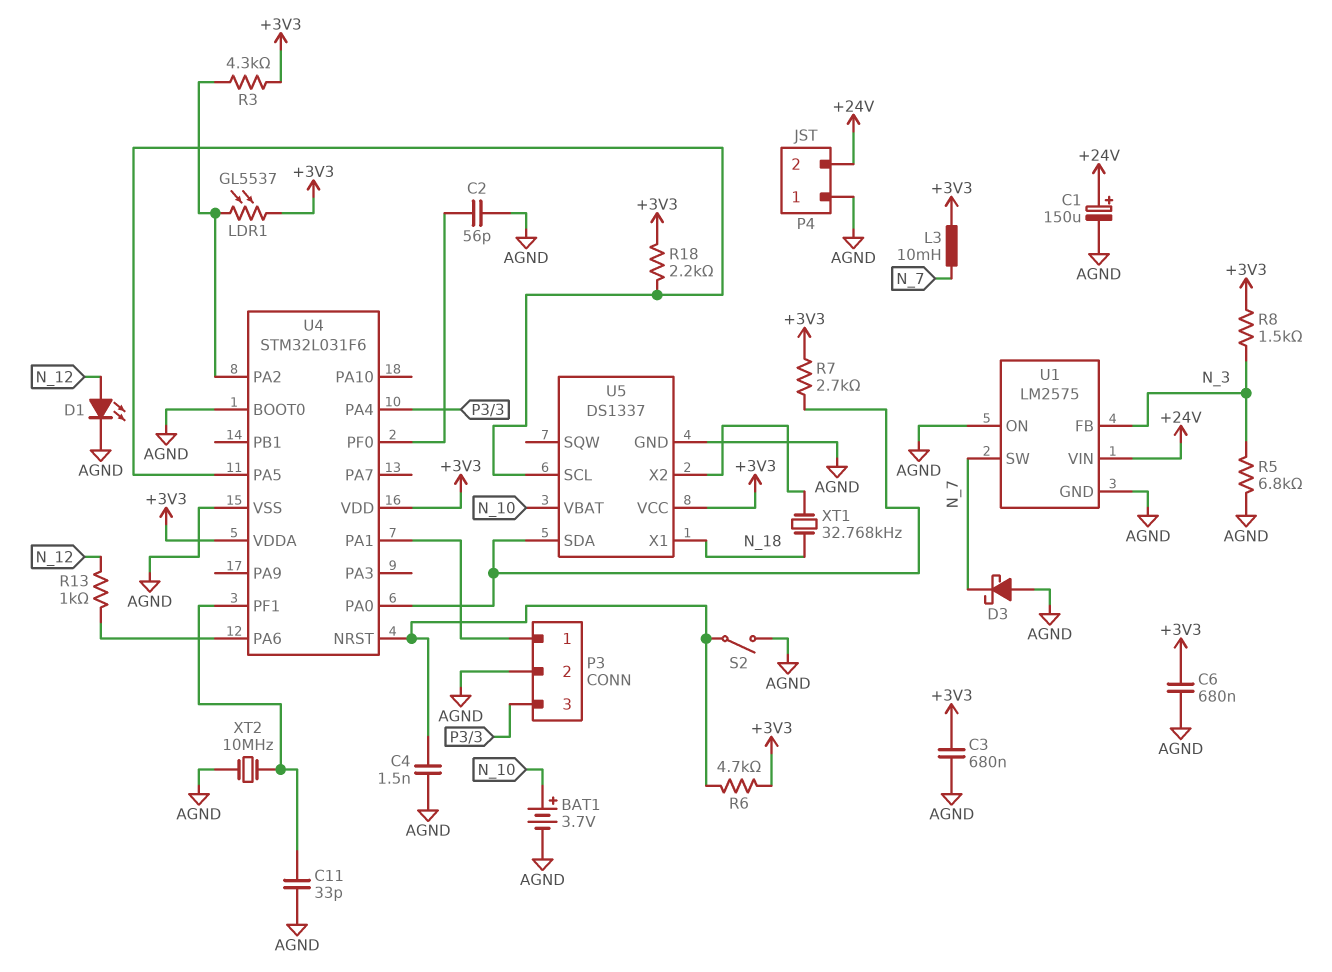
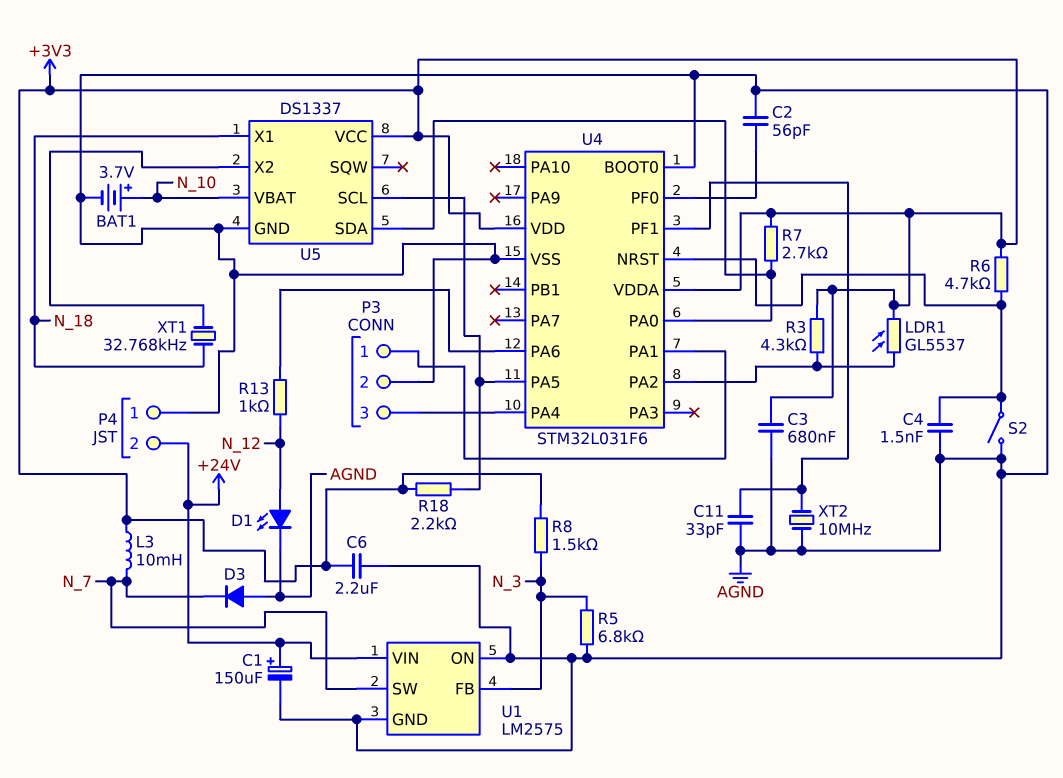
C6: 680nF (+3V3, AGND) -> 2.2uF (+3V3, AGND)
D3: schottky (A AGND, K N_7) -> diode (A AGND, K N_7)

